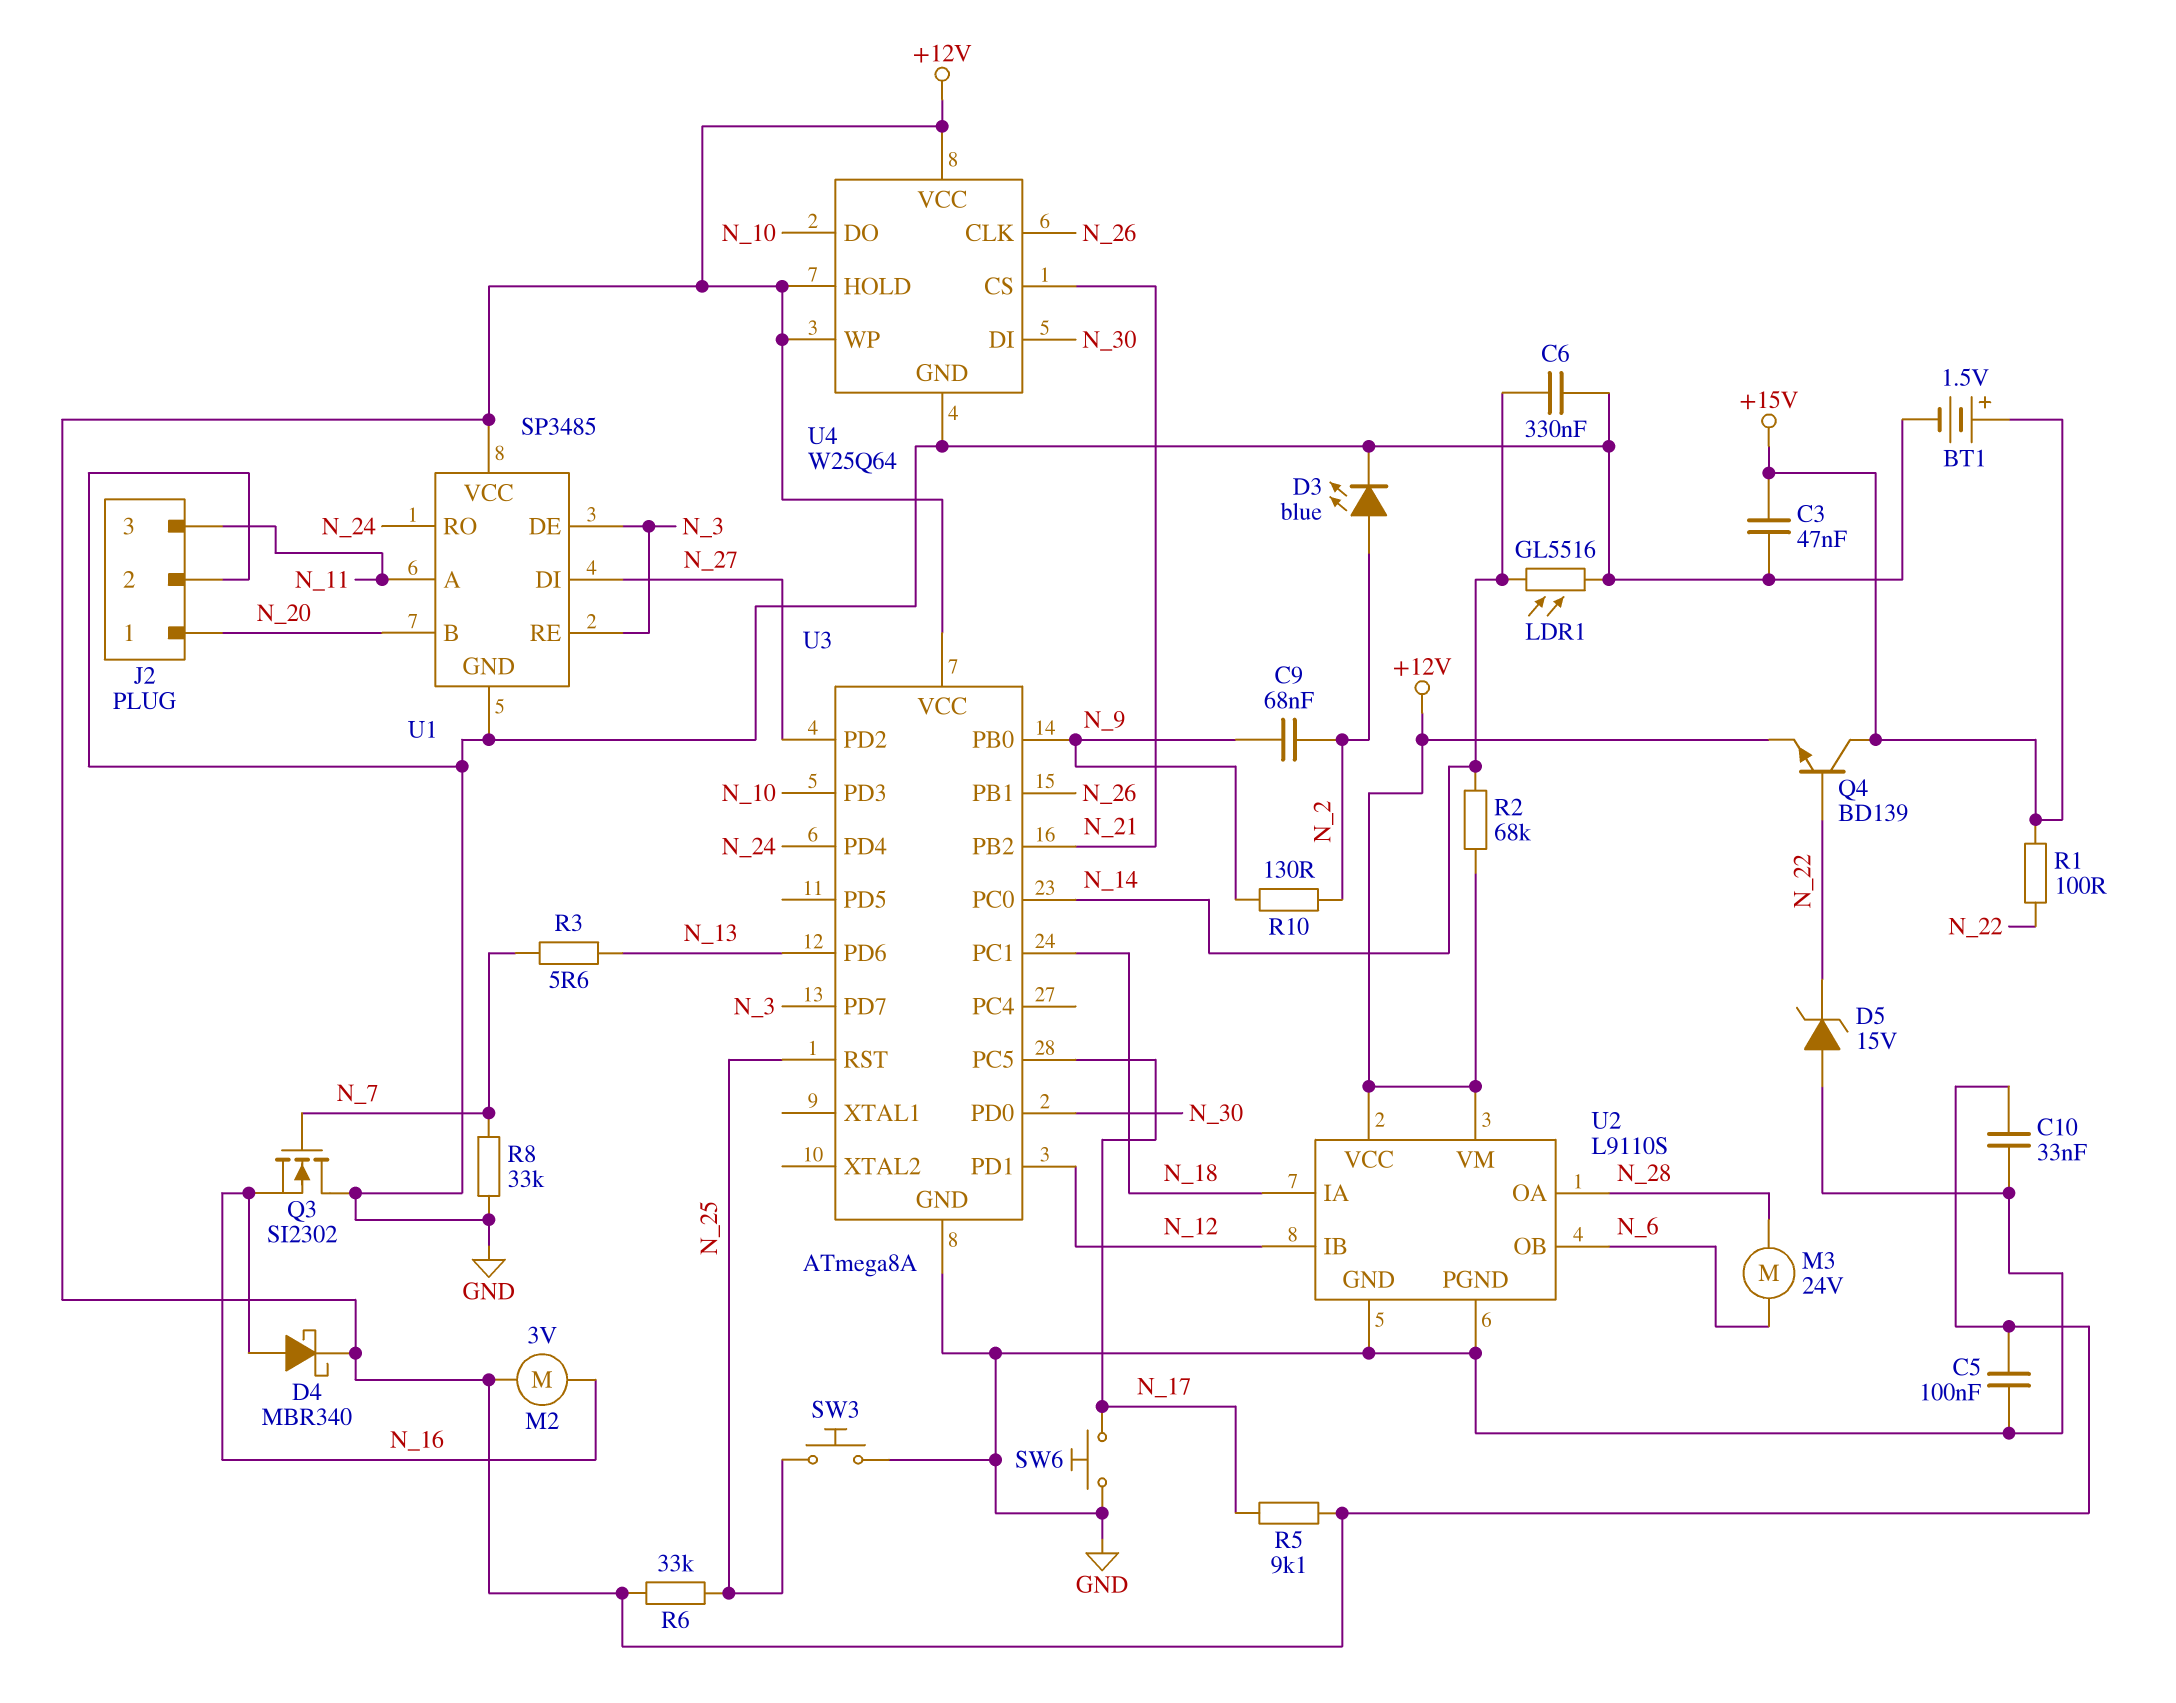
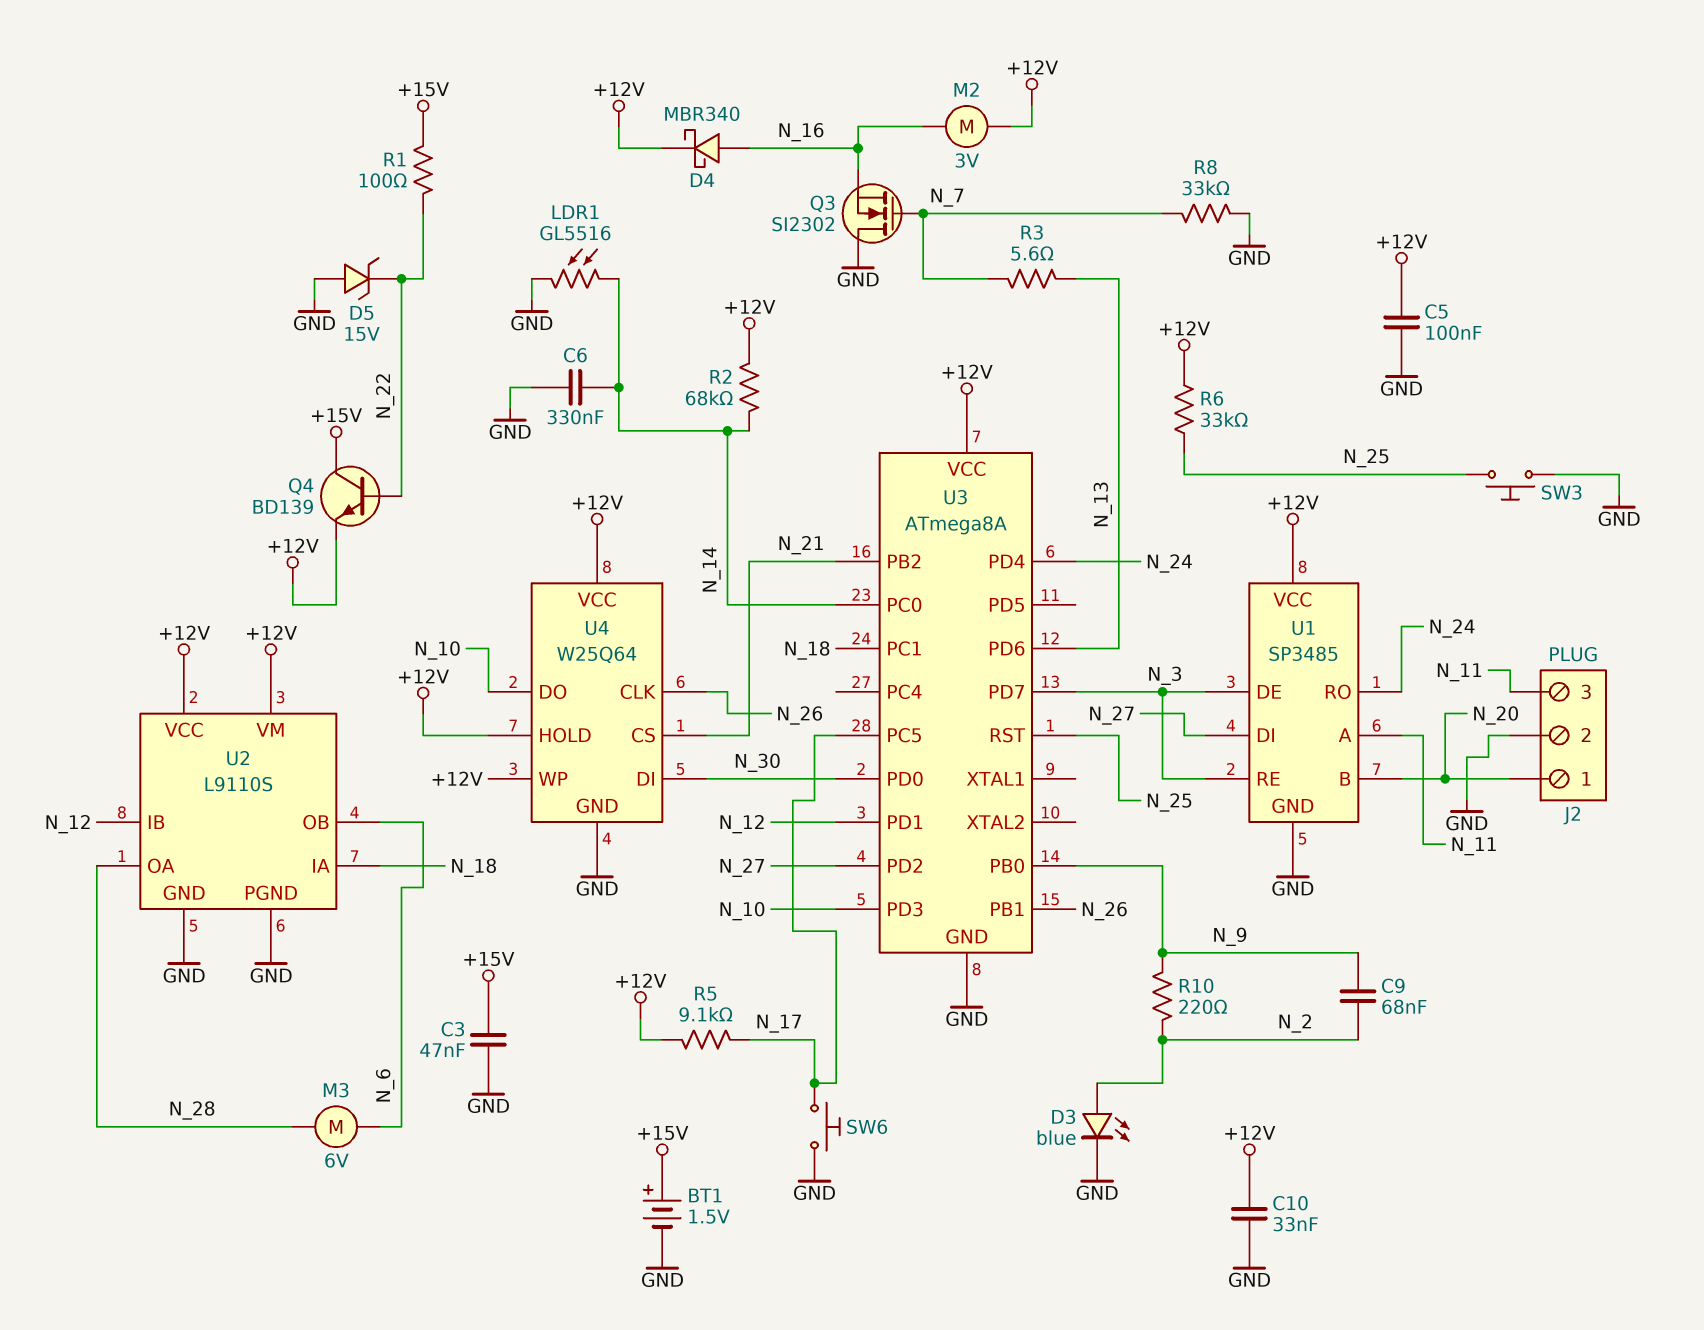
M3: motor 24V (N_6, N_28) -> motor 6V (N_6, N_28)
R10: 130 (N_2, N_9) -> 220 (N_2, N_9)

